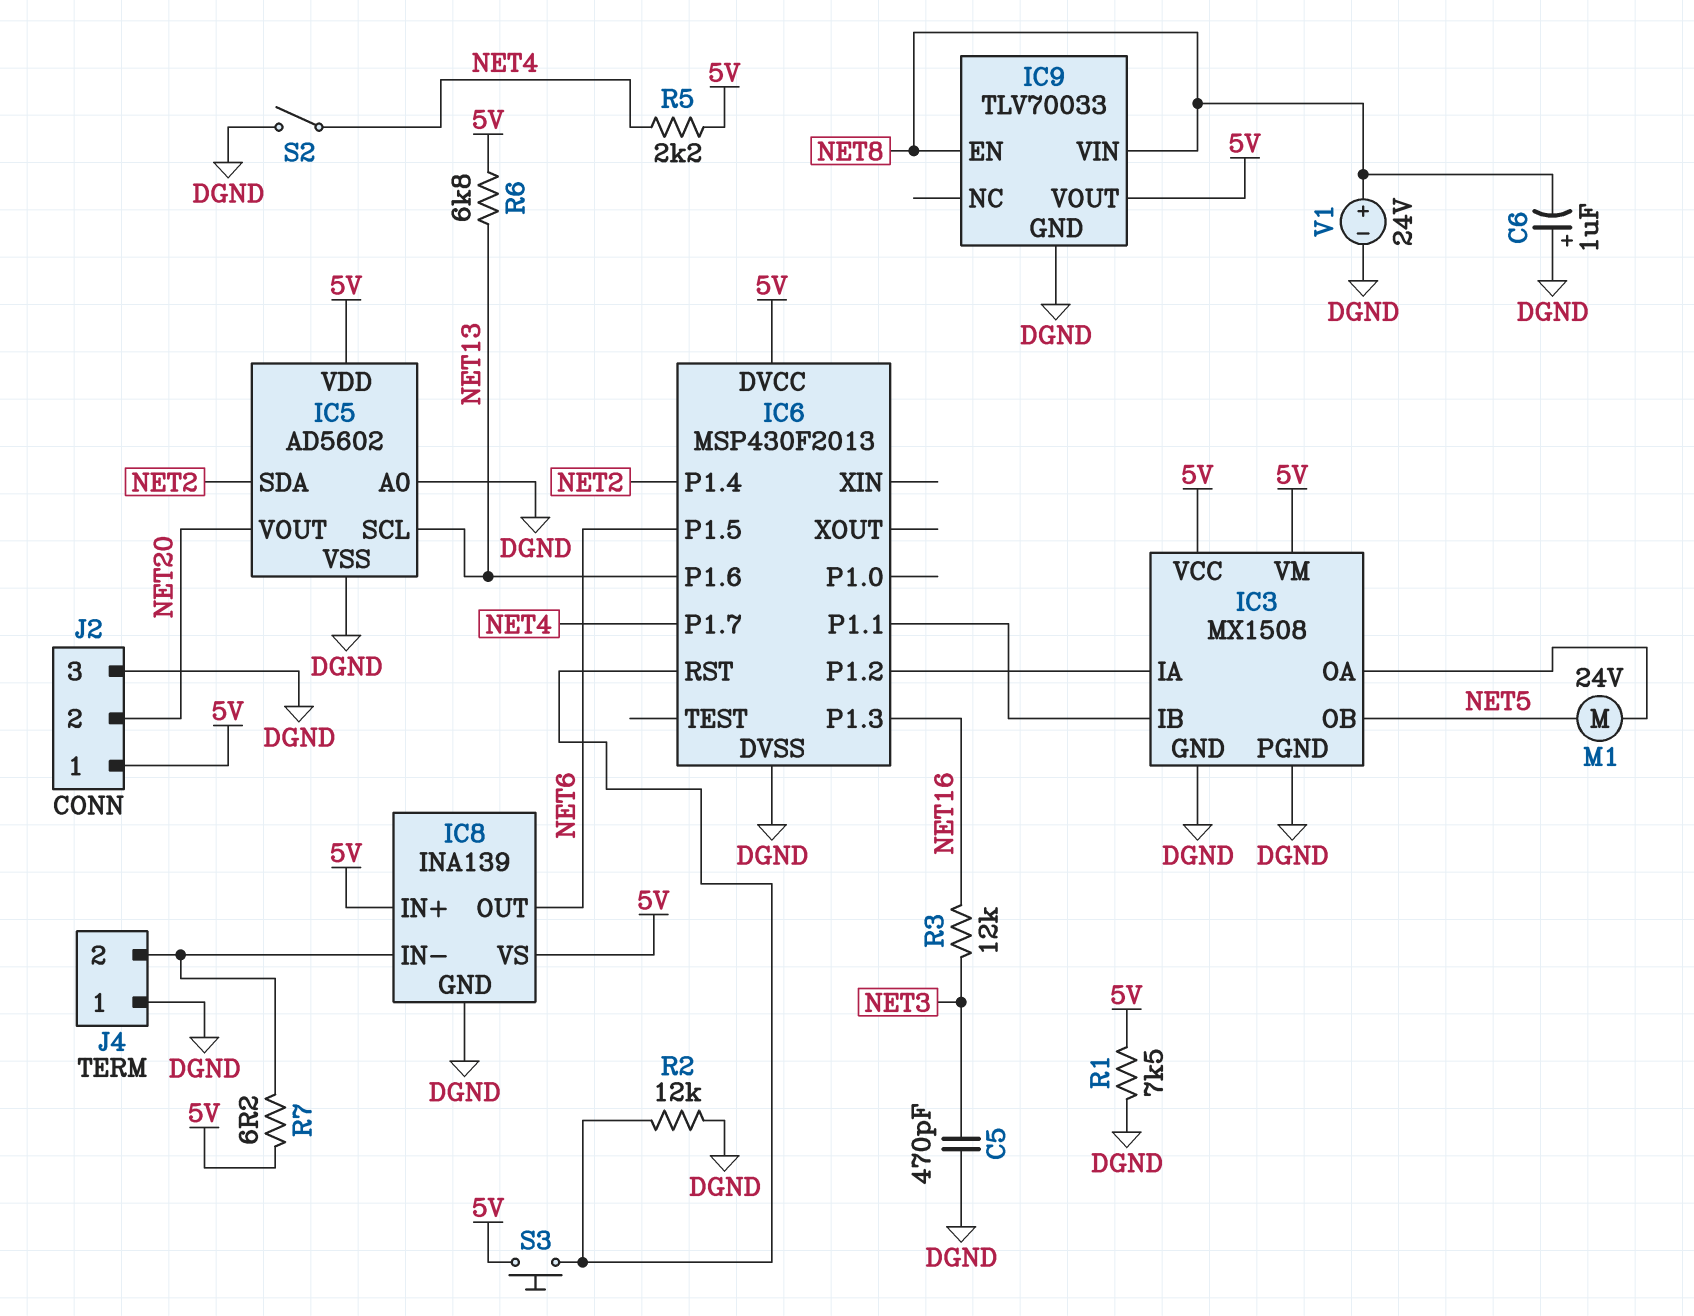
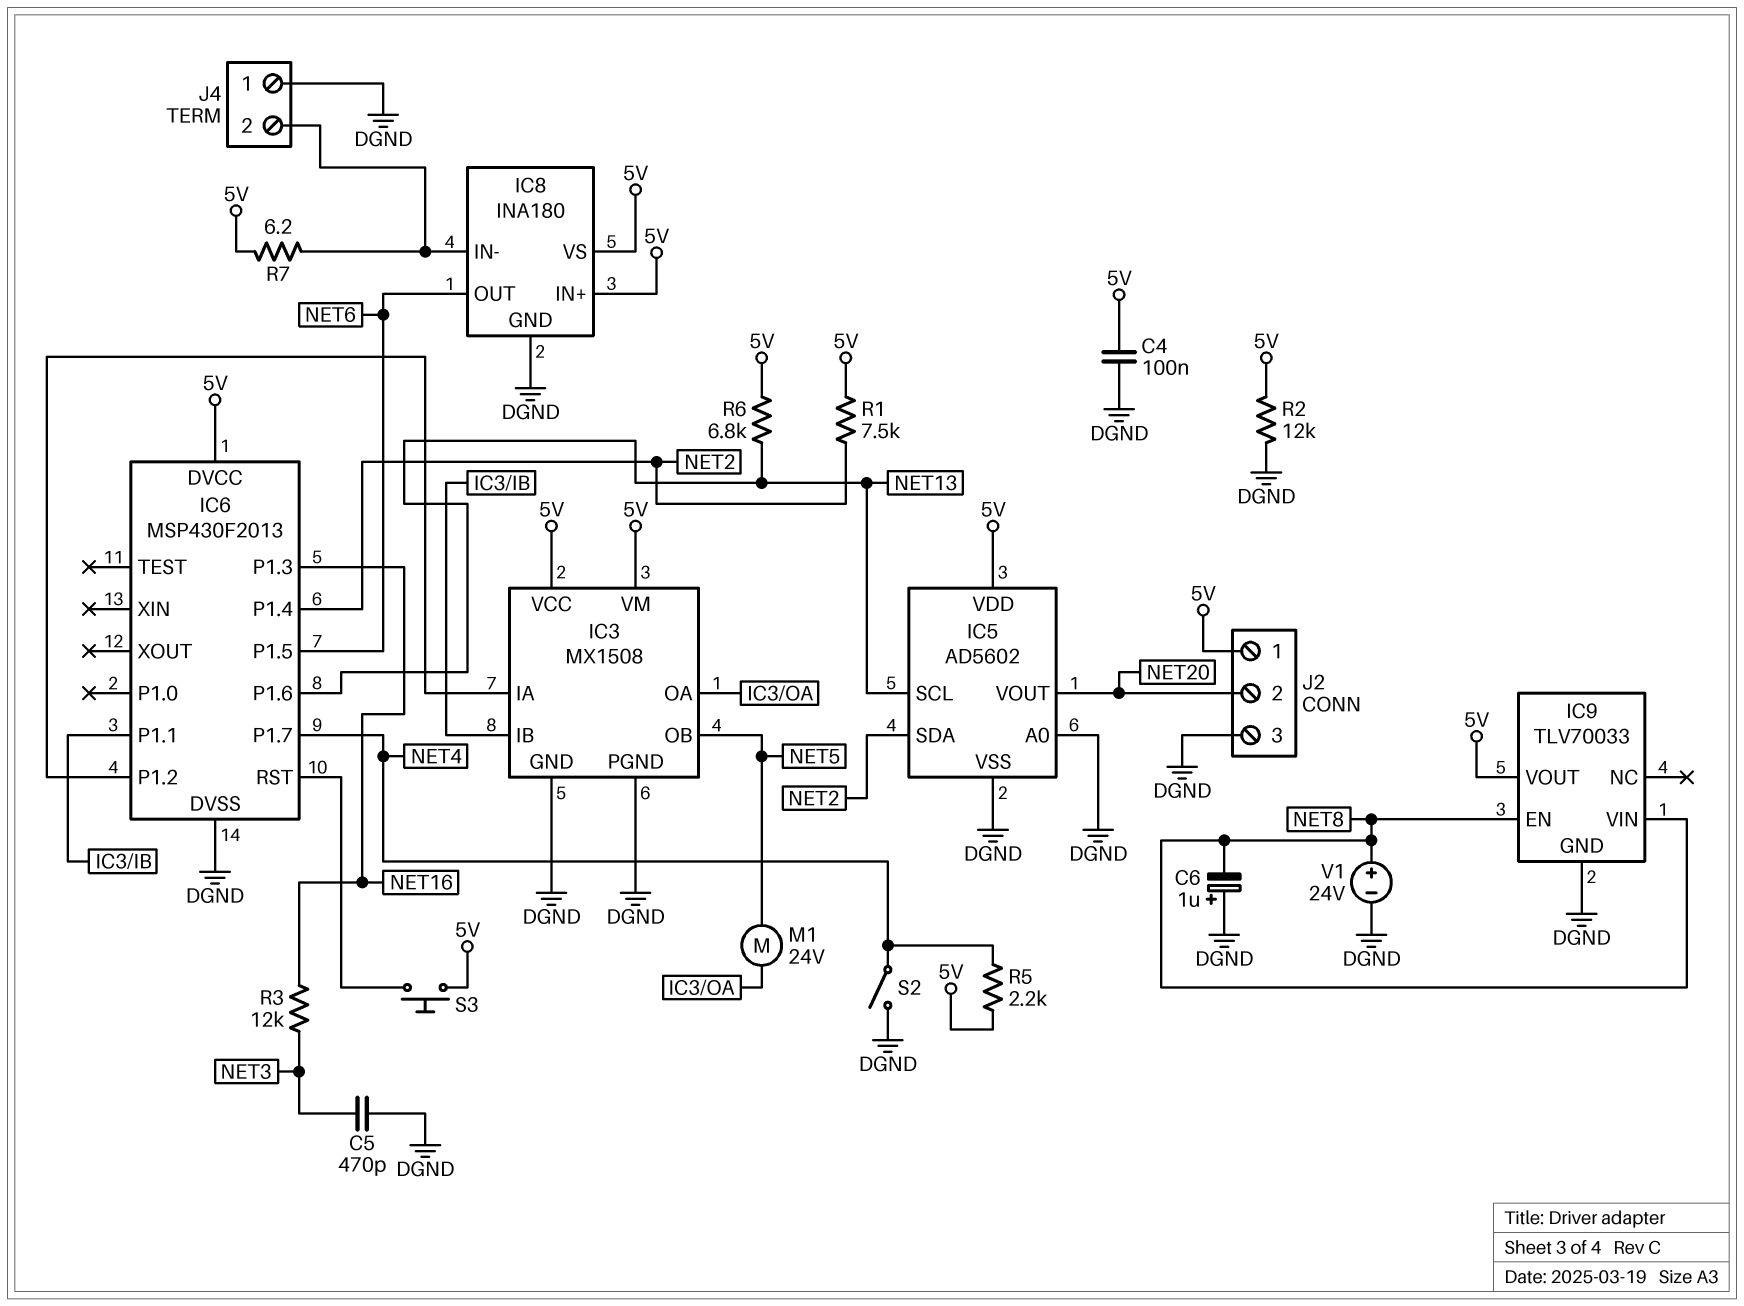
C4: none -> 100nF (5V, DGND)
IC8: INA139 -> INA180
R1: 7.5k (5V, DGND) -> 7.5k (5V, NET2)
R2: 12k (DGND, IC6/RST) -> 12k (5V, DGND)

